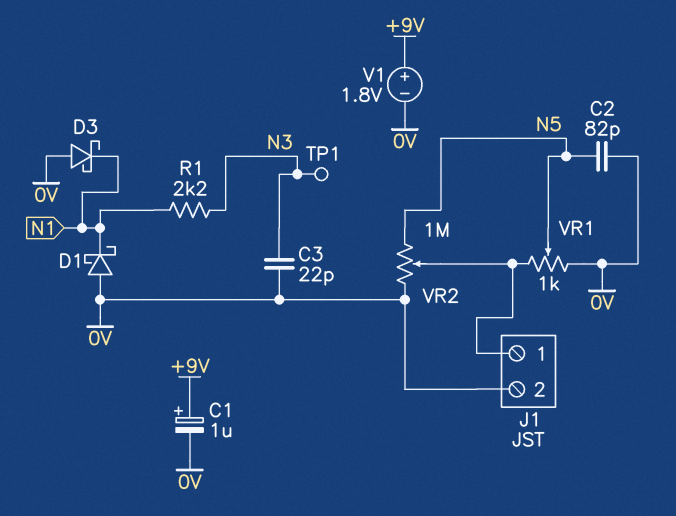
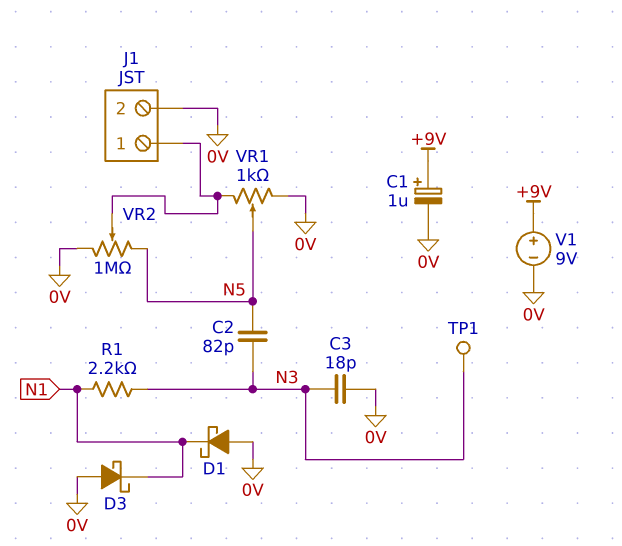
C2: 82pF (0V, N5) -> 82pF (N3, N5)
C3: 22pF (0V, N3) -> 18pF (0V, N3)
V1: 1.8V (plus +9V, minus 0V) -> 9V (plus +9V, minus 0V)

